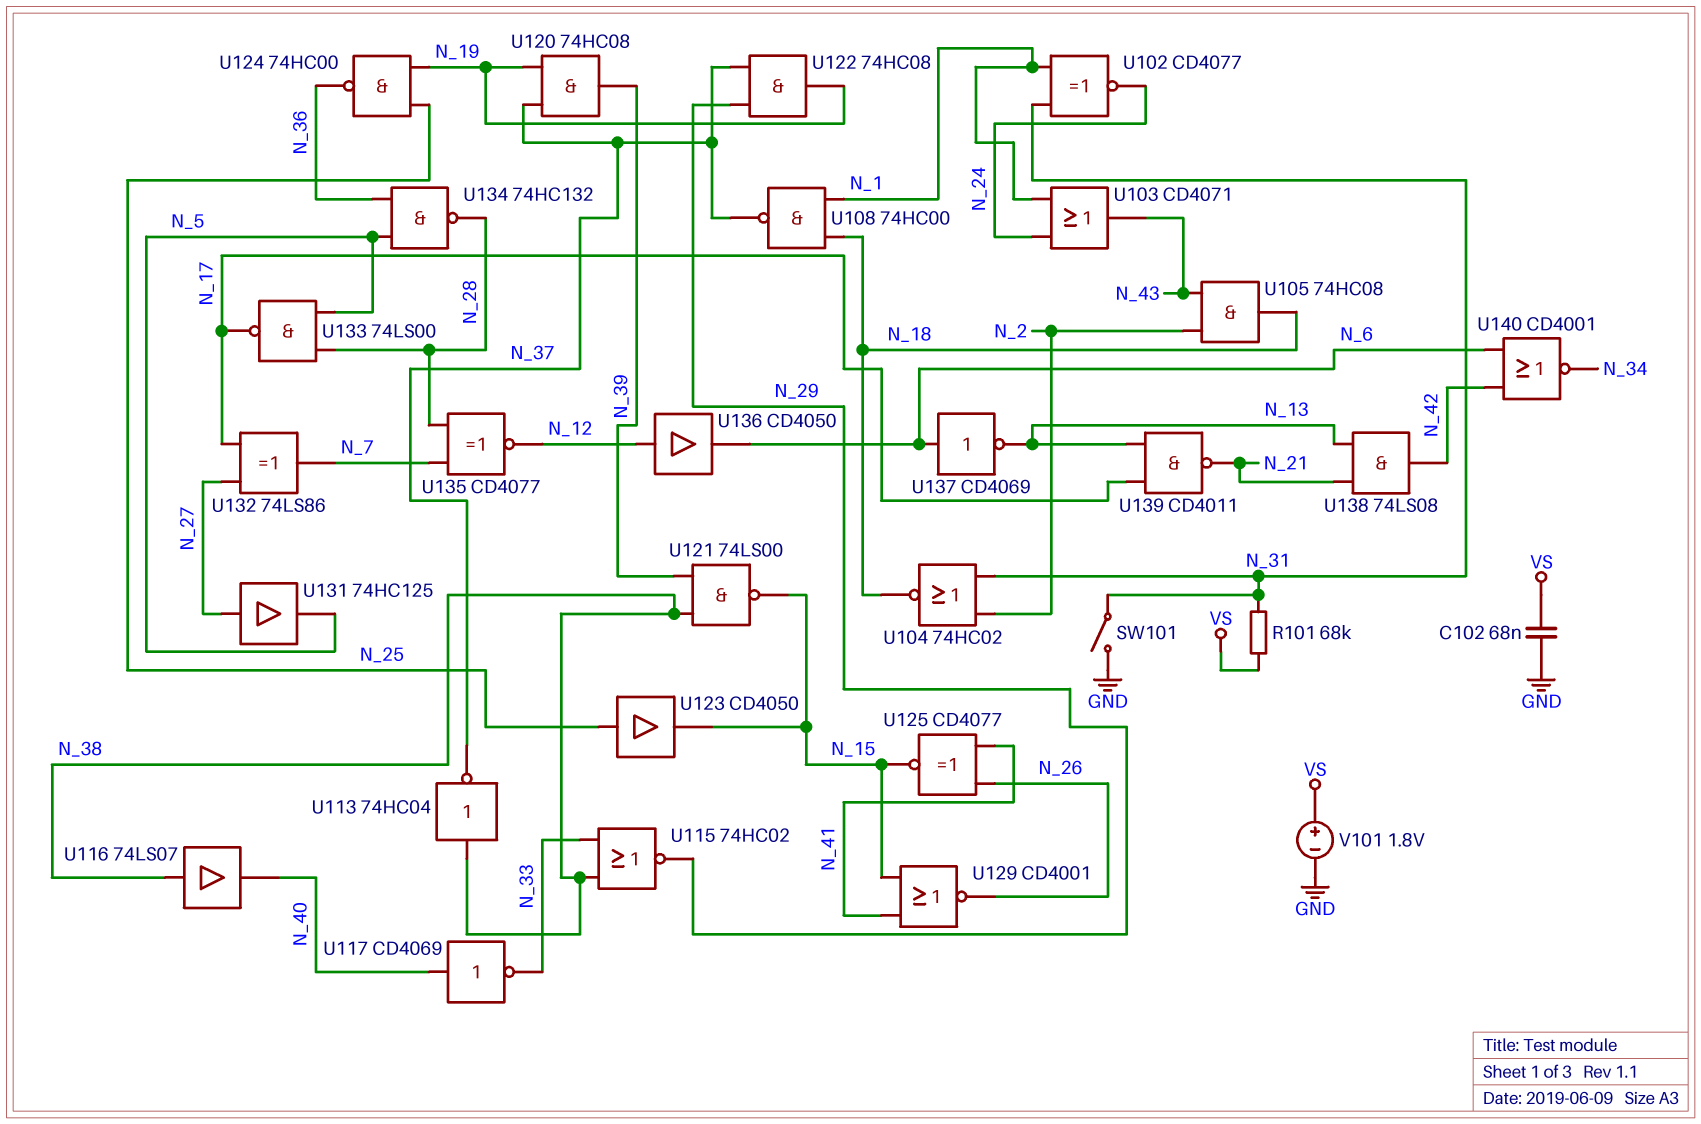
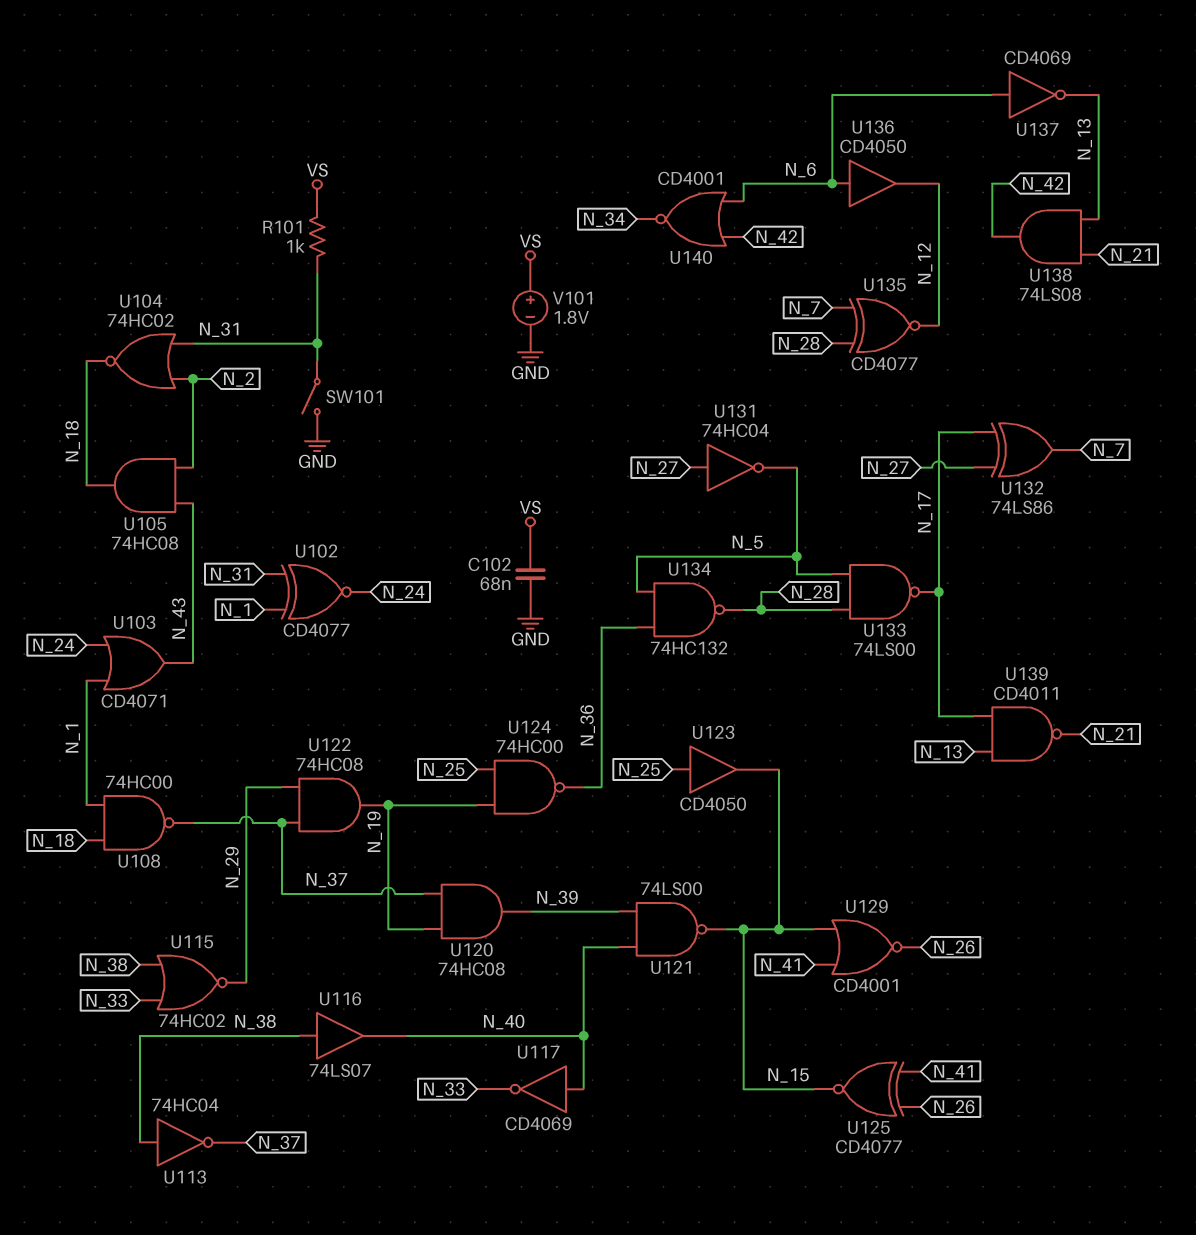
R101: 68k (N_31, VS) -> 1k (N_31, VS)
U121: NAND 74LS00 (in N_38, in N_39, out N_15) -> NAND 74LS00 (in N_39, in N_40, out N_15)
U131: buffer 74HC125 (in N_27, out N_5) -> NOT 74HC04 (in N_27, out N_5)
U136: buffer CD4050 (in N_12, out N_6) -> buffer CD4050 (in N_6, out N_12)

